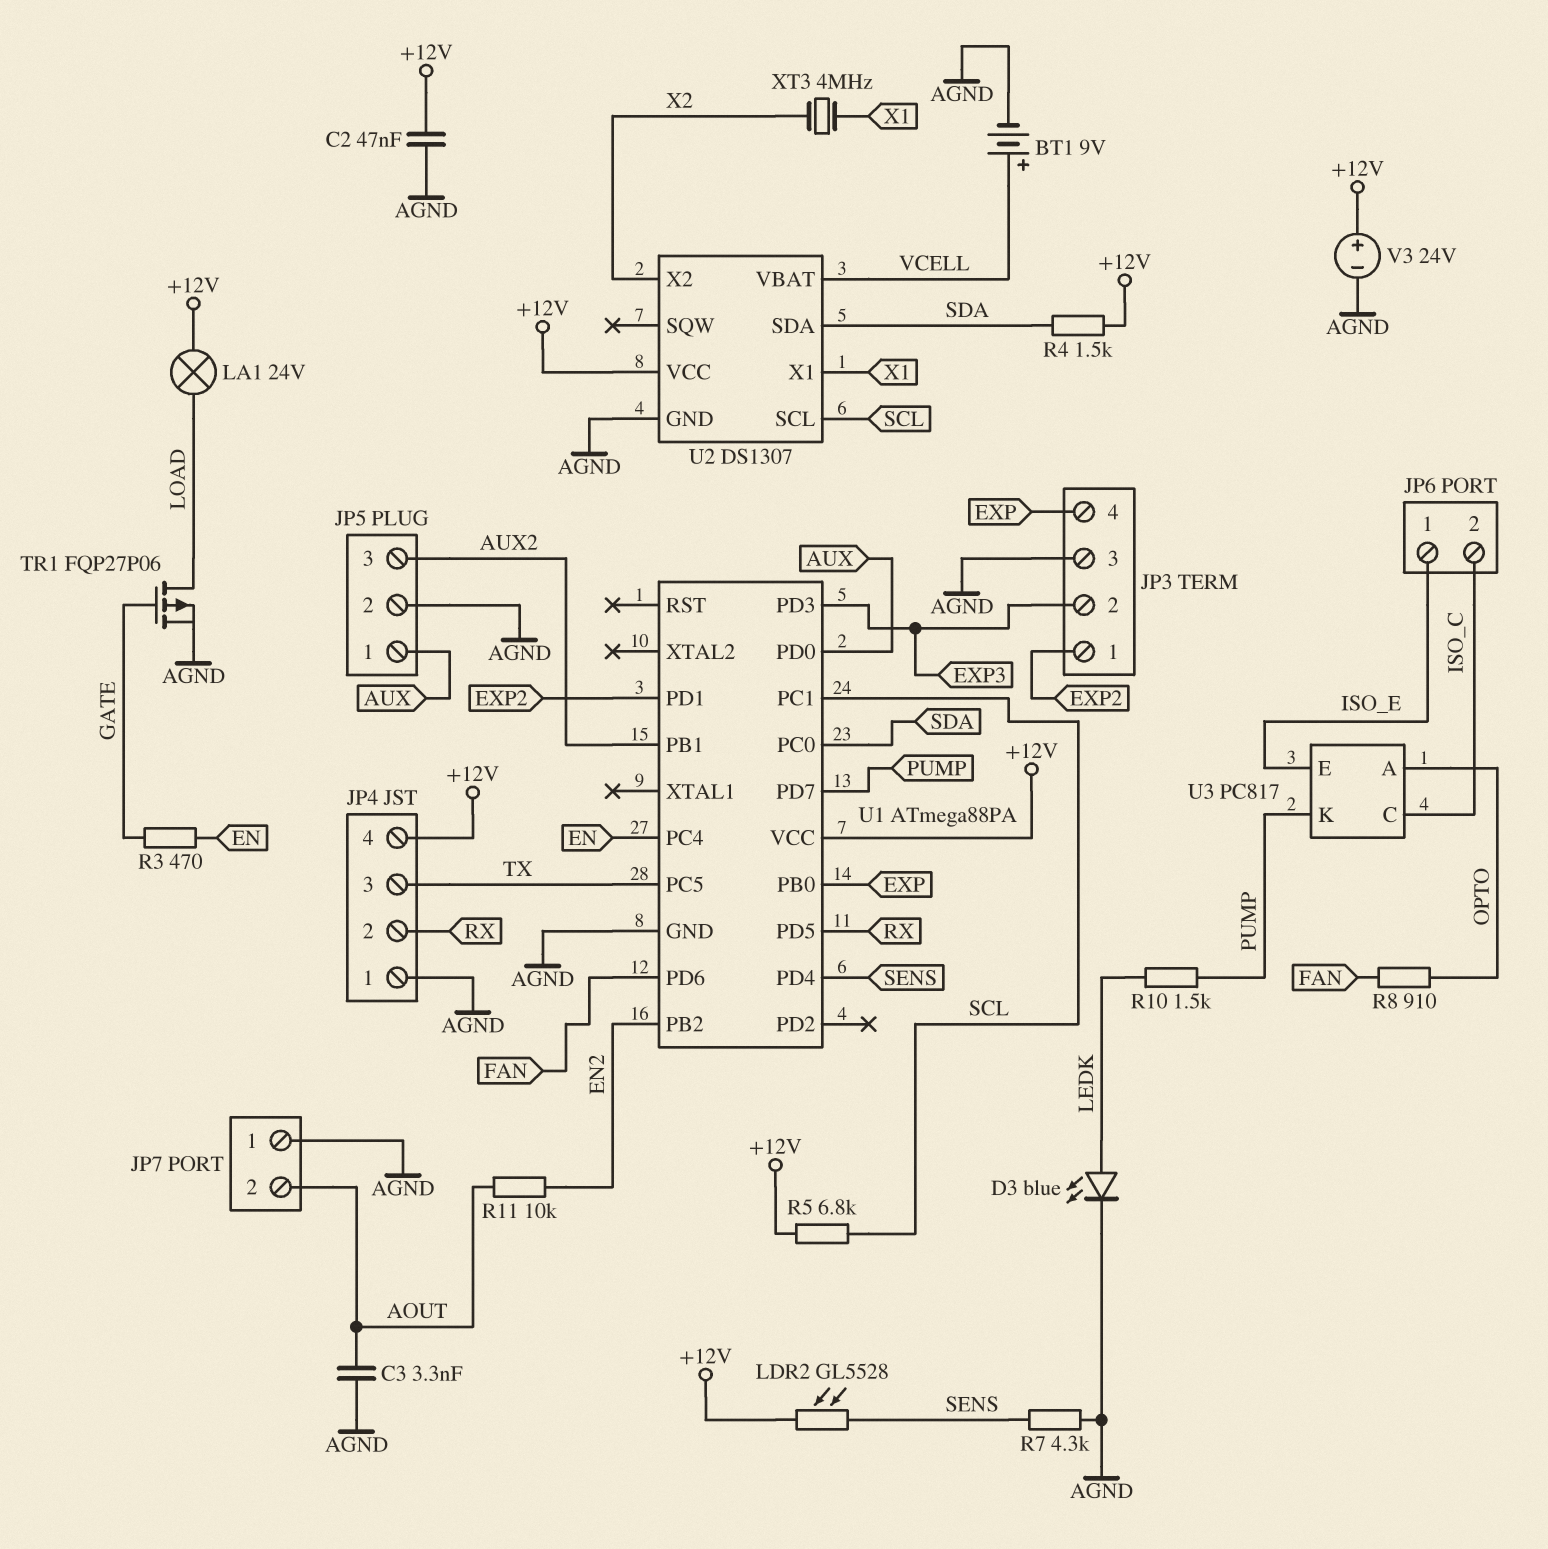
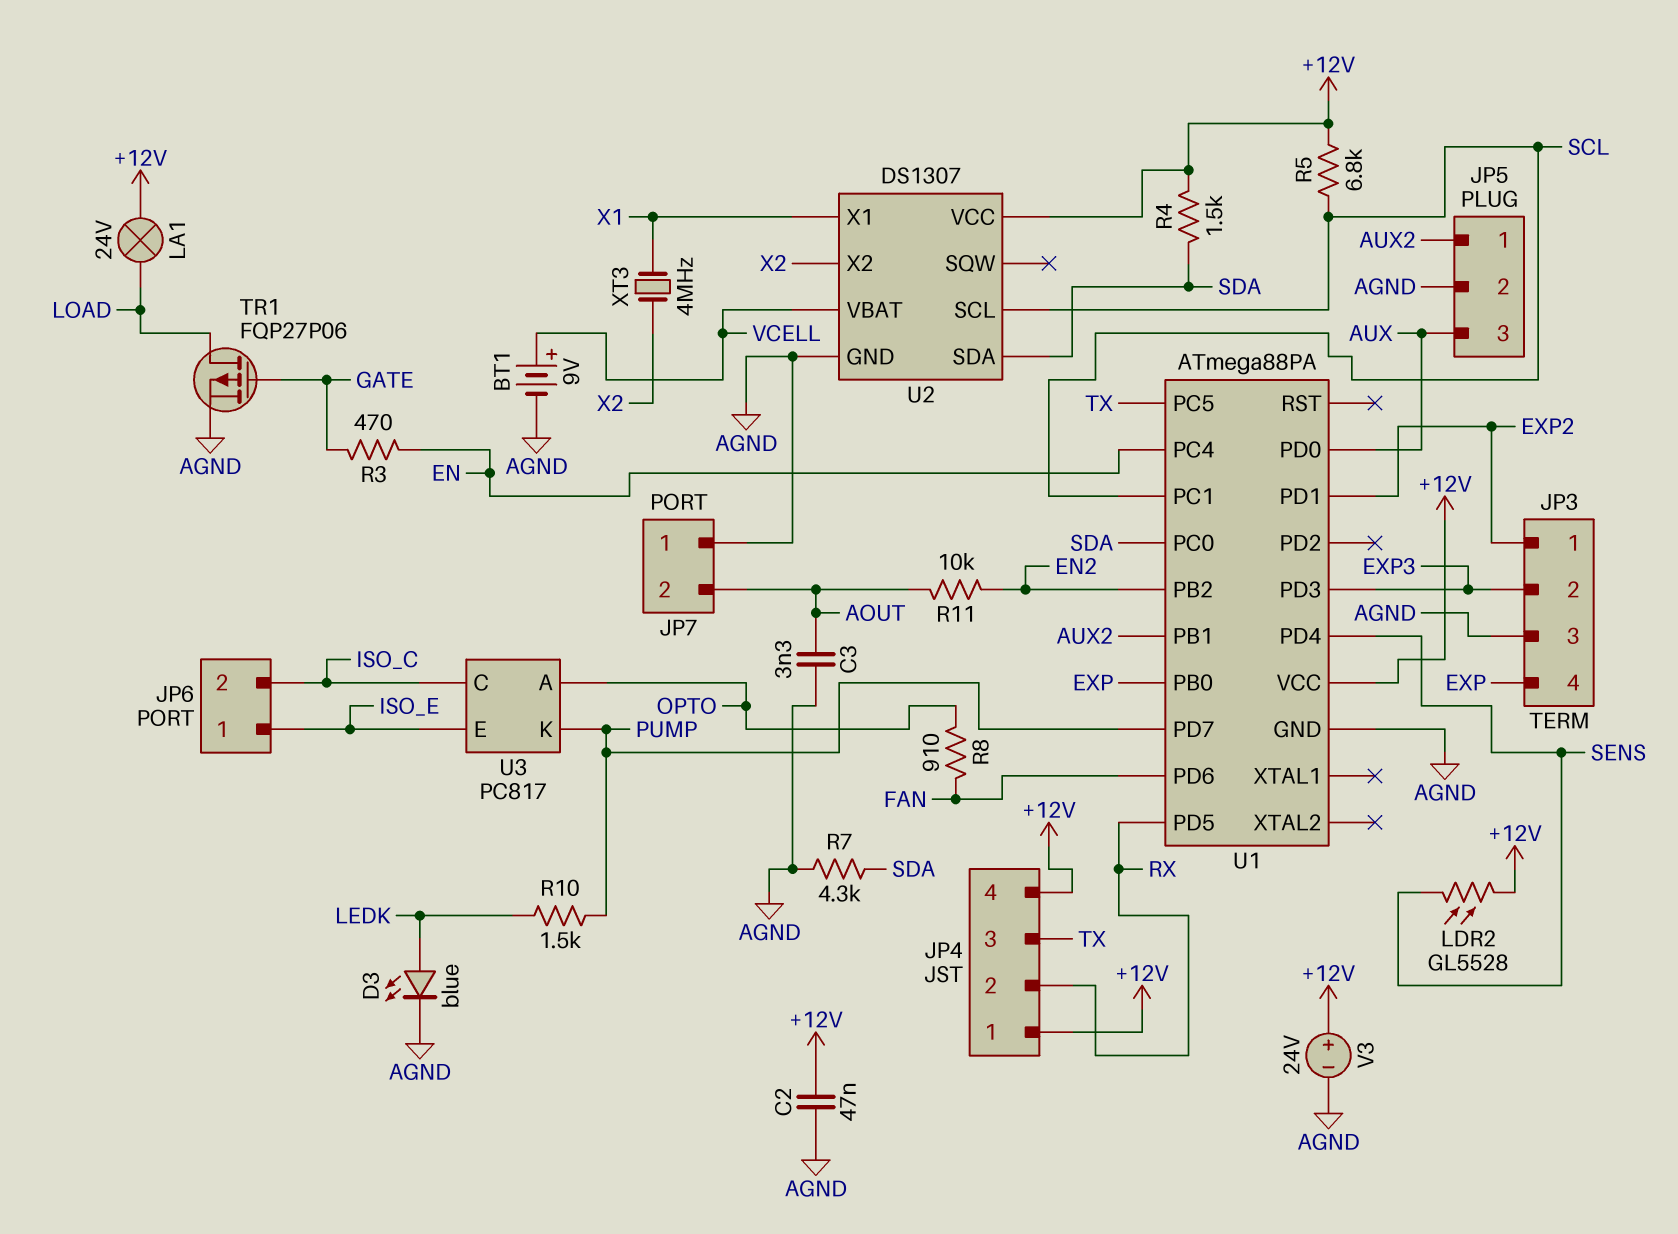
JP4 pin 1: AGND -> +12V
JP5 pin 1: AUX -> AUX2
JP5 pin 3: AUX2 -> AUX
R7: 4.3k (AGND, SENS) -> 4.3k (AGND, SDA)

